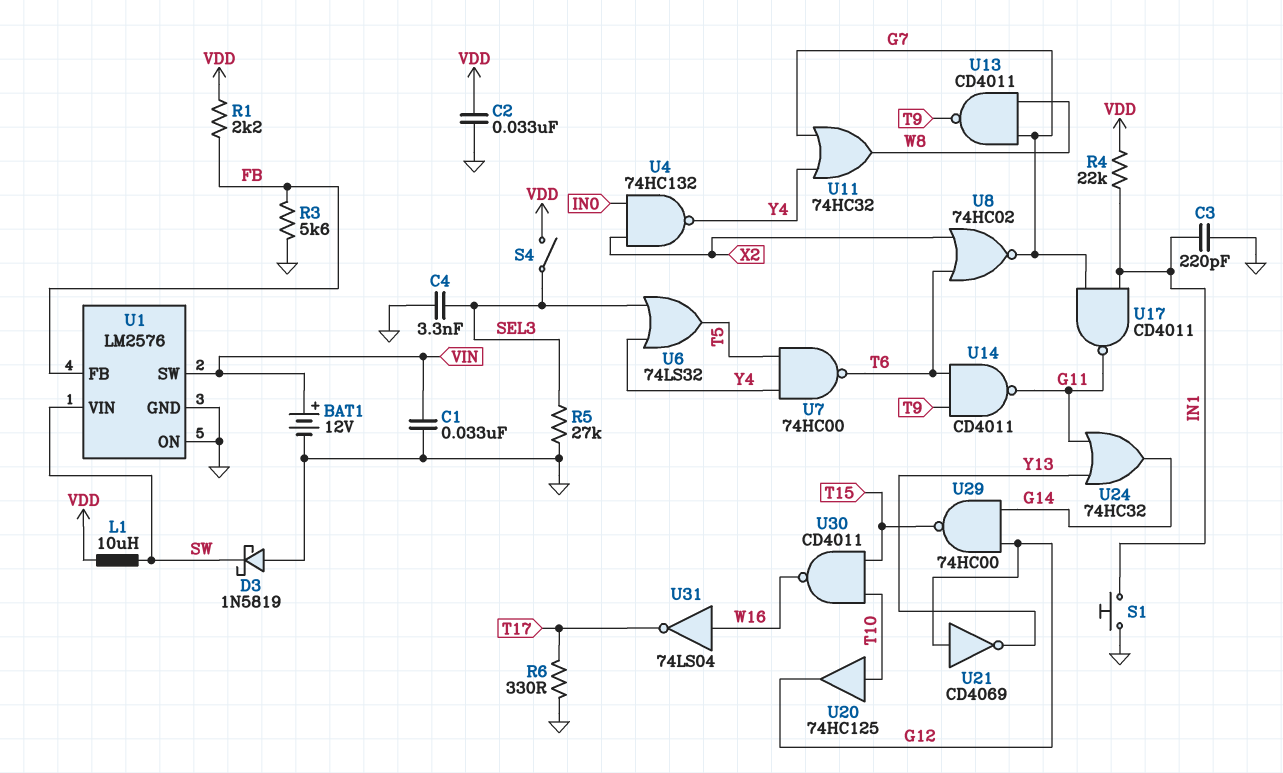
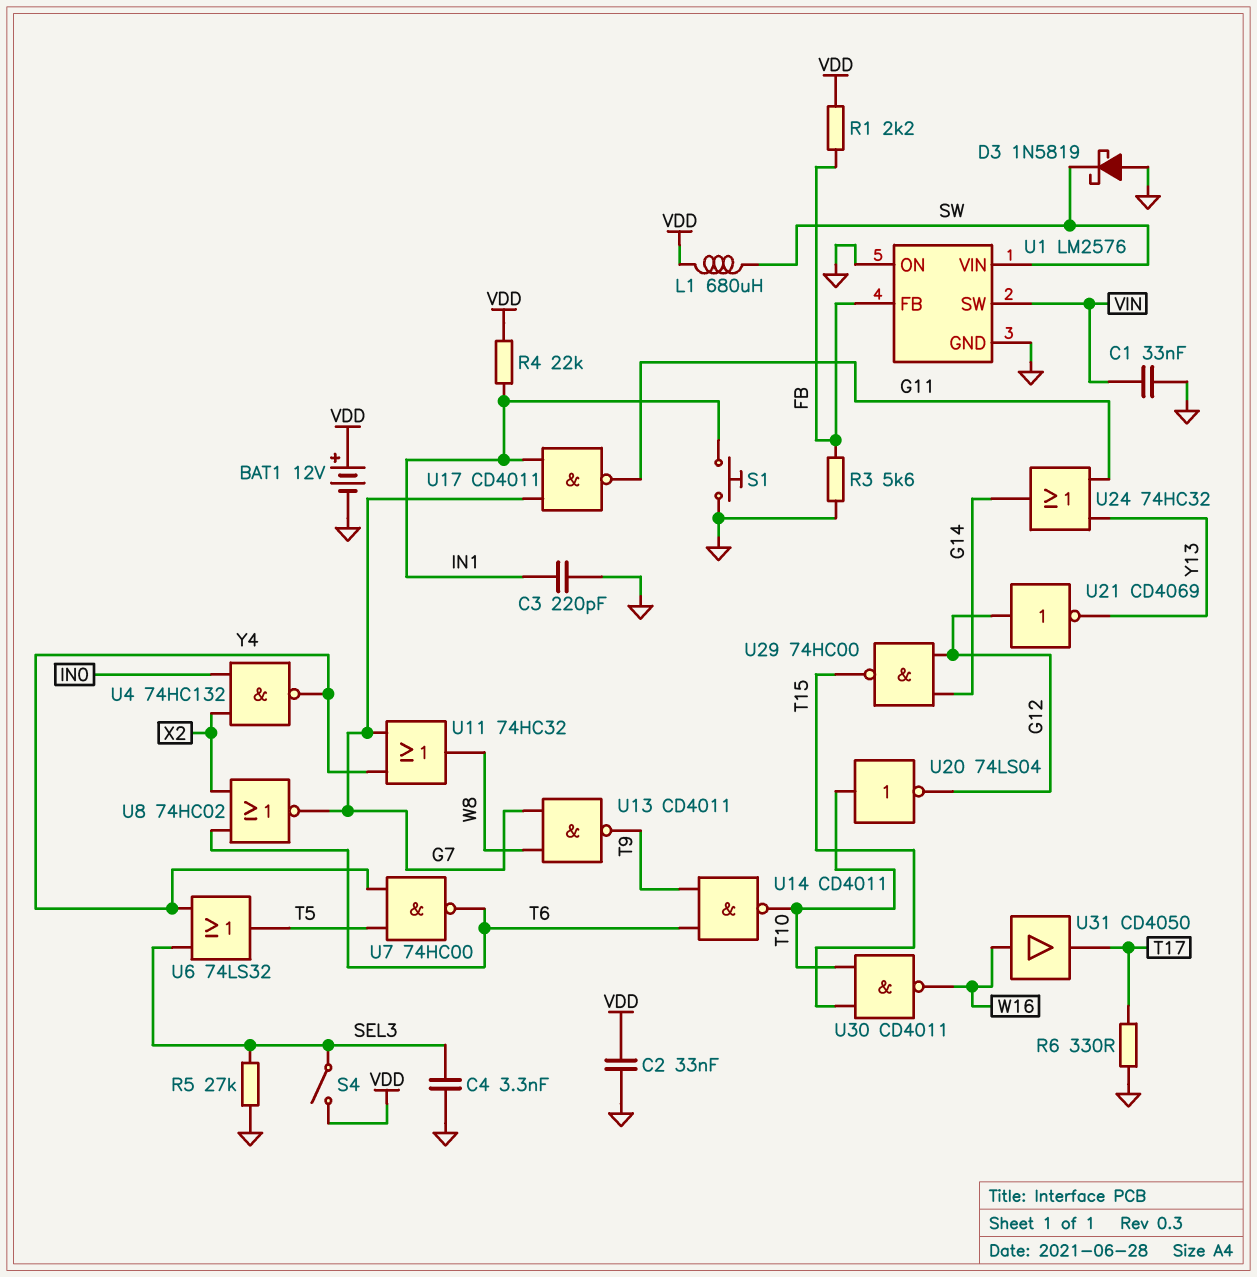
BAT1: 12V (plus VIN, minus GND) -> 12V (plus VDD, minus GND)
L1: 10uH (SW, VDD) -> 680uH (SW, VDD)
U14: NAND CD4011 (in T6, in T9, out G11) -> NAND CD4011 (in T6, in T9, out T10)
U20: buffer 74HC125 (in T10, out G12) -> NOT 74LS04 (in T10, out G12)
U31: NOT 74LS04 (in W16, out T17) -> buffer CD4050 (in W16, out T17)

